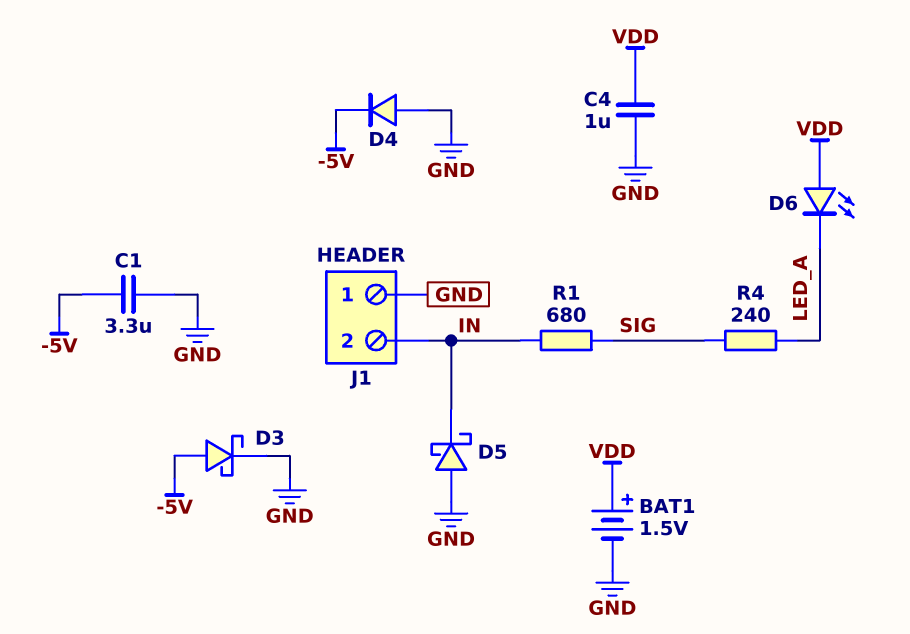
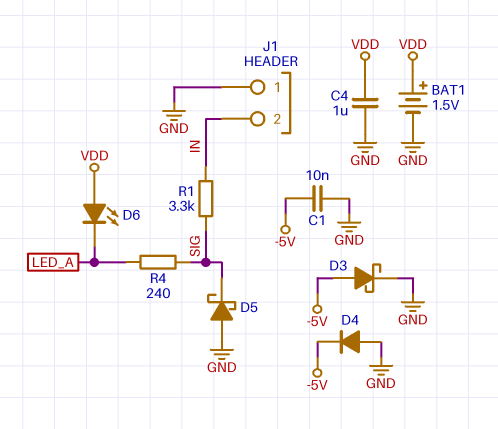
C1: 3.3uF (-5V, GND) -> 10nF (-5V, GND)
D5: schottky (A GND, K IN) -> schottky (A GND, K SIG)
R1: 680 (IN, SIG) -> 3.3k (IN, SIG)

